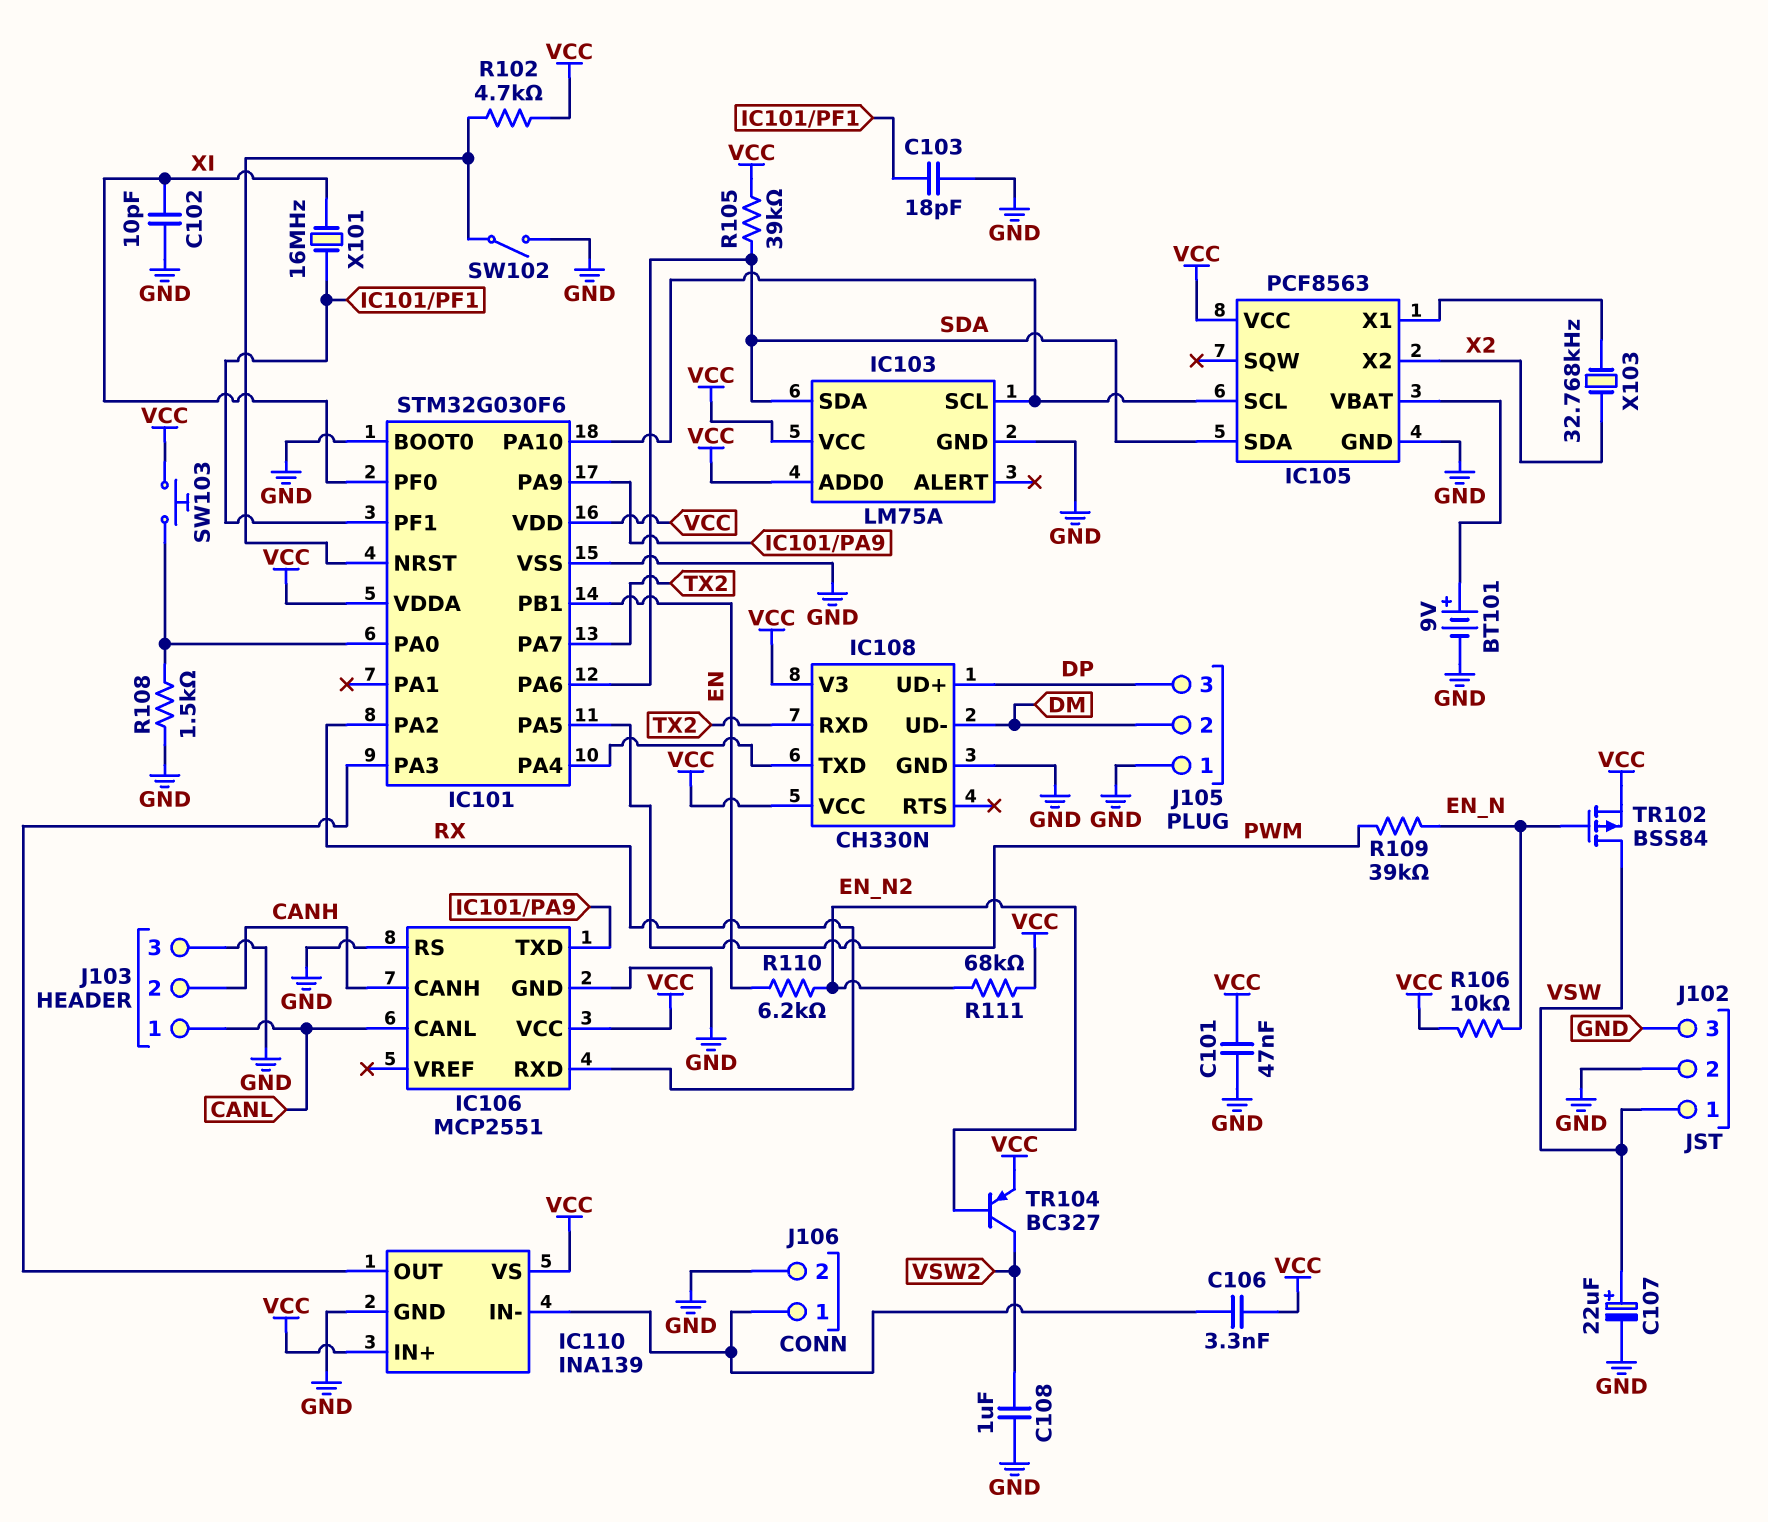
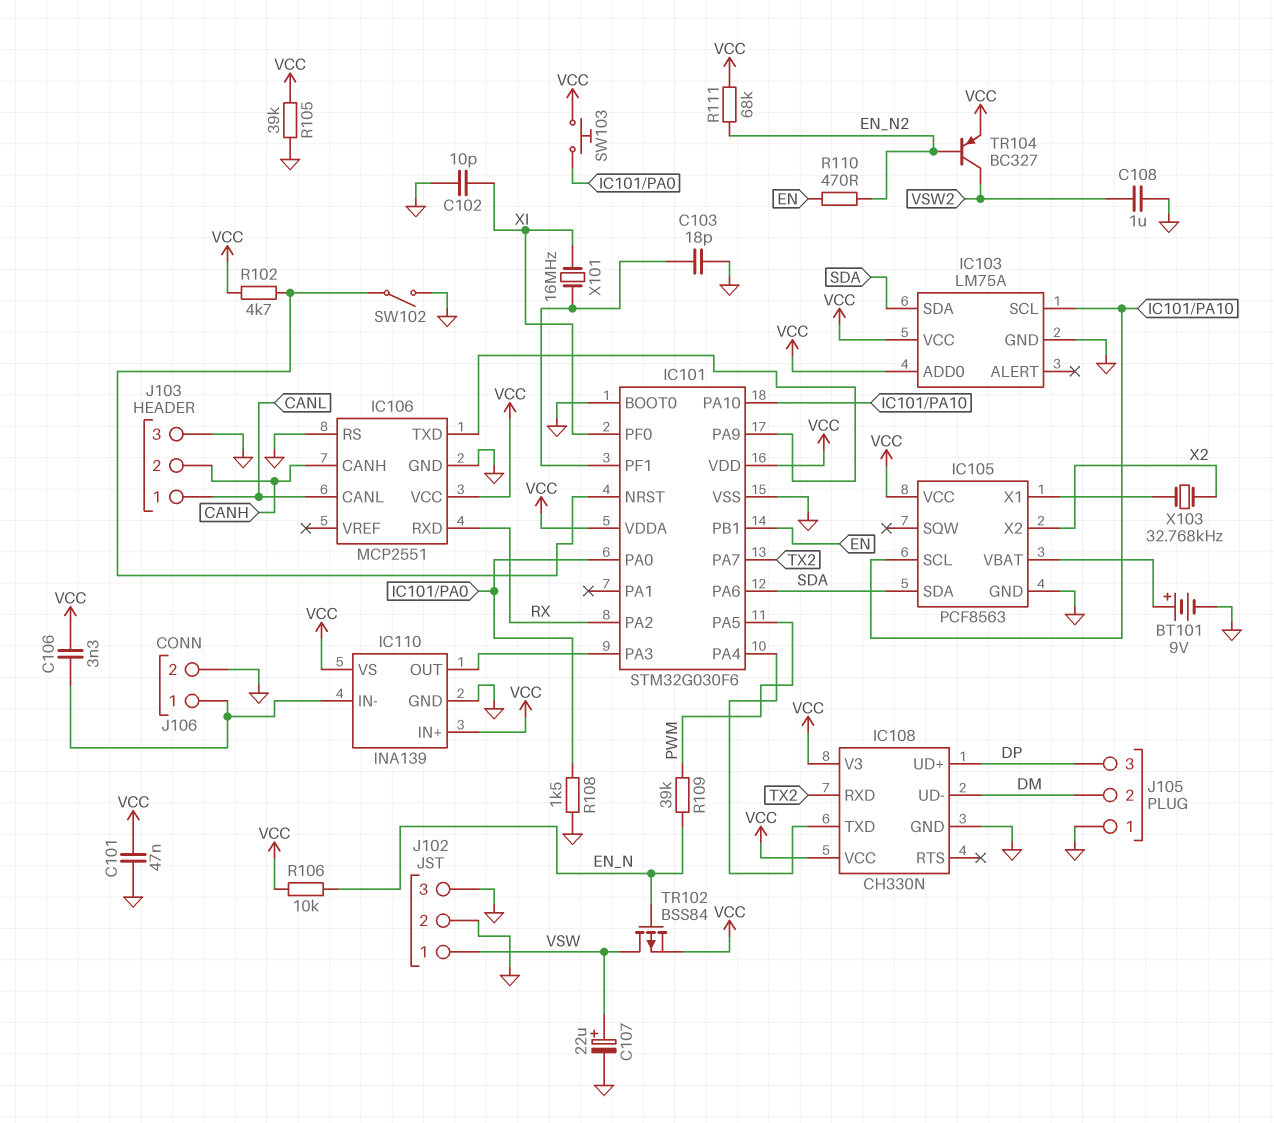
R105: 39k (SDA, VCC) -> 39k (GND, VCC)
R110: 6.2k (EN, EN_N2) -> 470 (EN, EN_N2)

